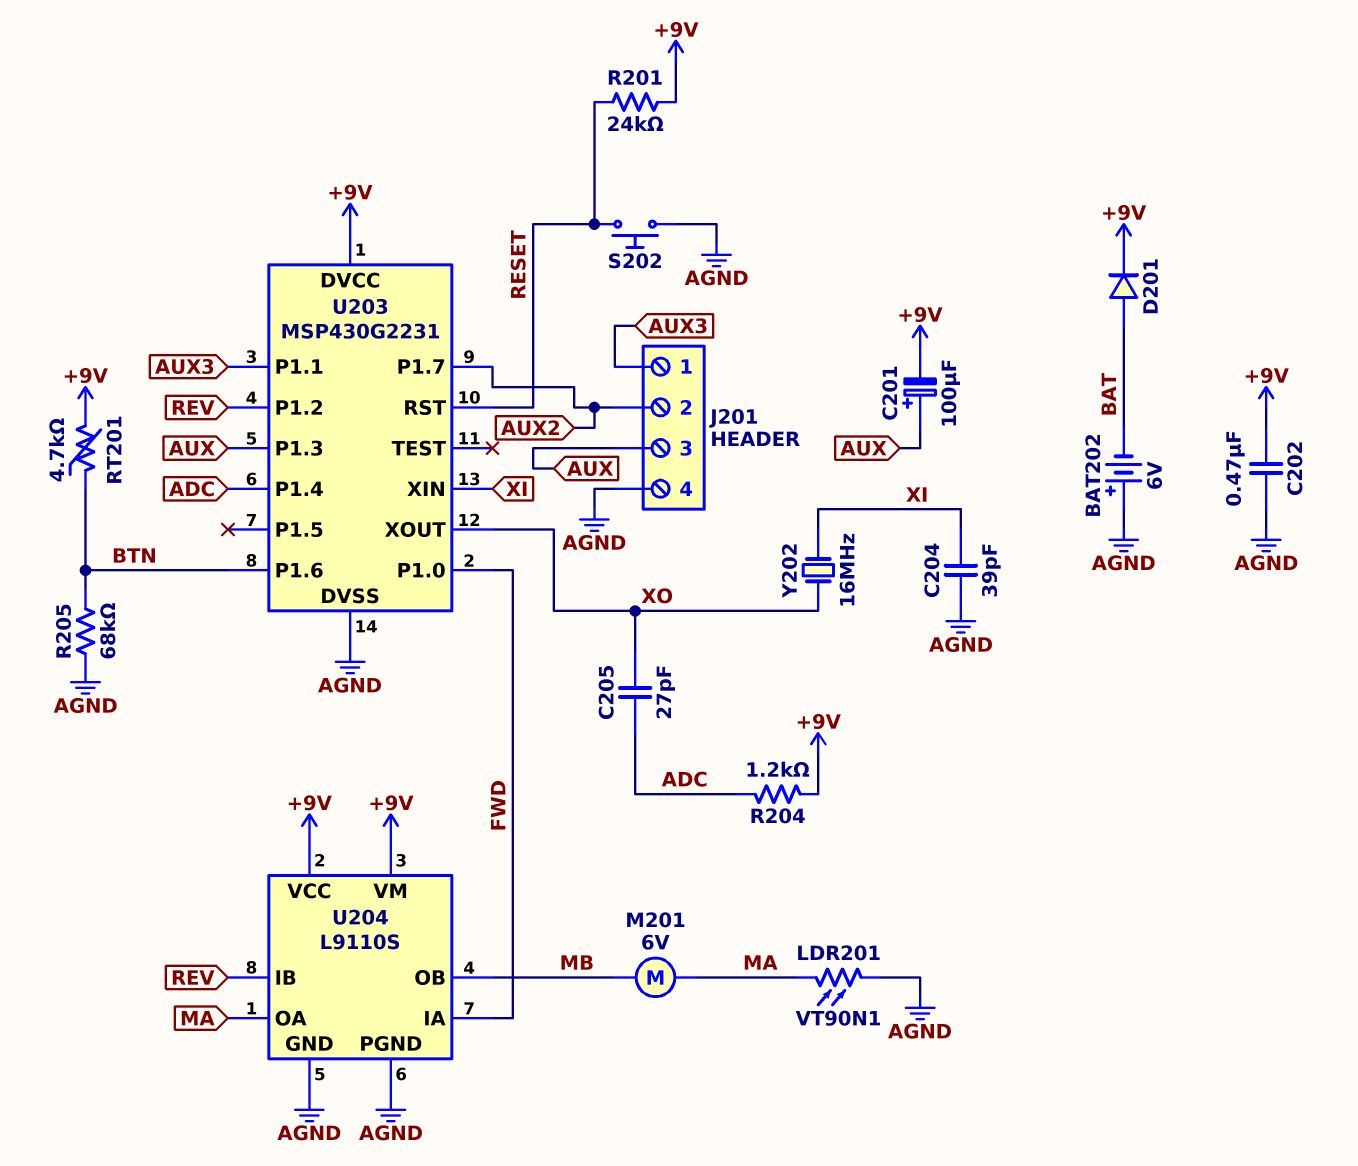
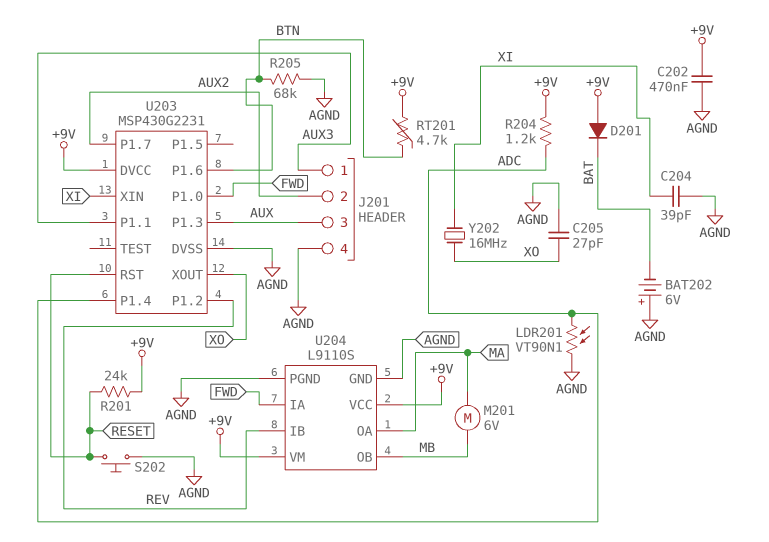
C201: 100uF (plus AUX, minus +9V) -> none
C205: 27pF (ADC, XO) -> 27pF (AGND, XO)
D201: diode (A BAT, K +9V) -> diode (A +9V, K BAT)
LDR201: VT90N1 (AGND, MA) -> VT90N1 (ADC, AGND)

